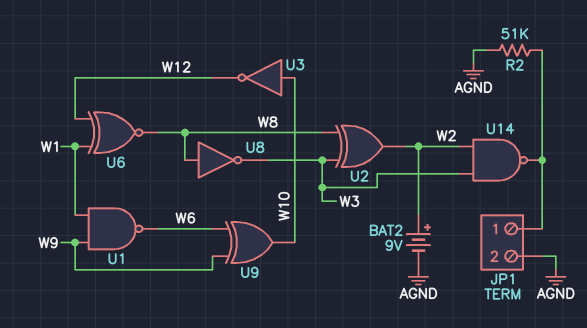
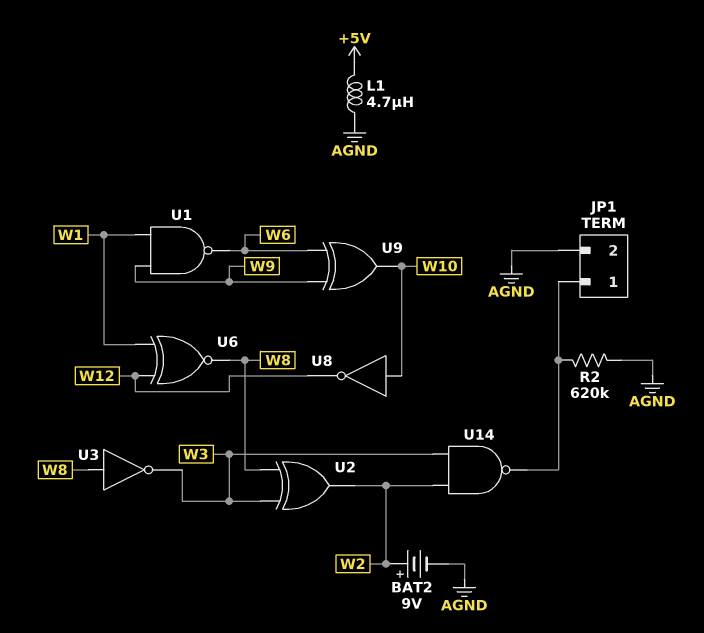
L1: none -> 4.7uH (+5V, AGND)
R2: 51k (AGND, JP1/1) -> 620k (AGND, JP1/1)
U3: NOT (in W10, out W12) -> NOT (in W8, out W3)
U8: NOT (in W8, out W3) -> NOT (in W10, out W12)

